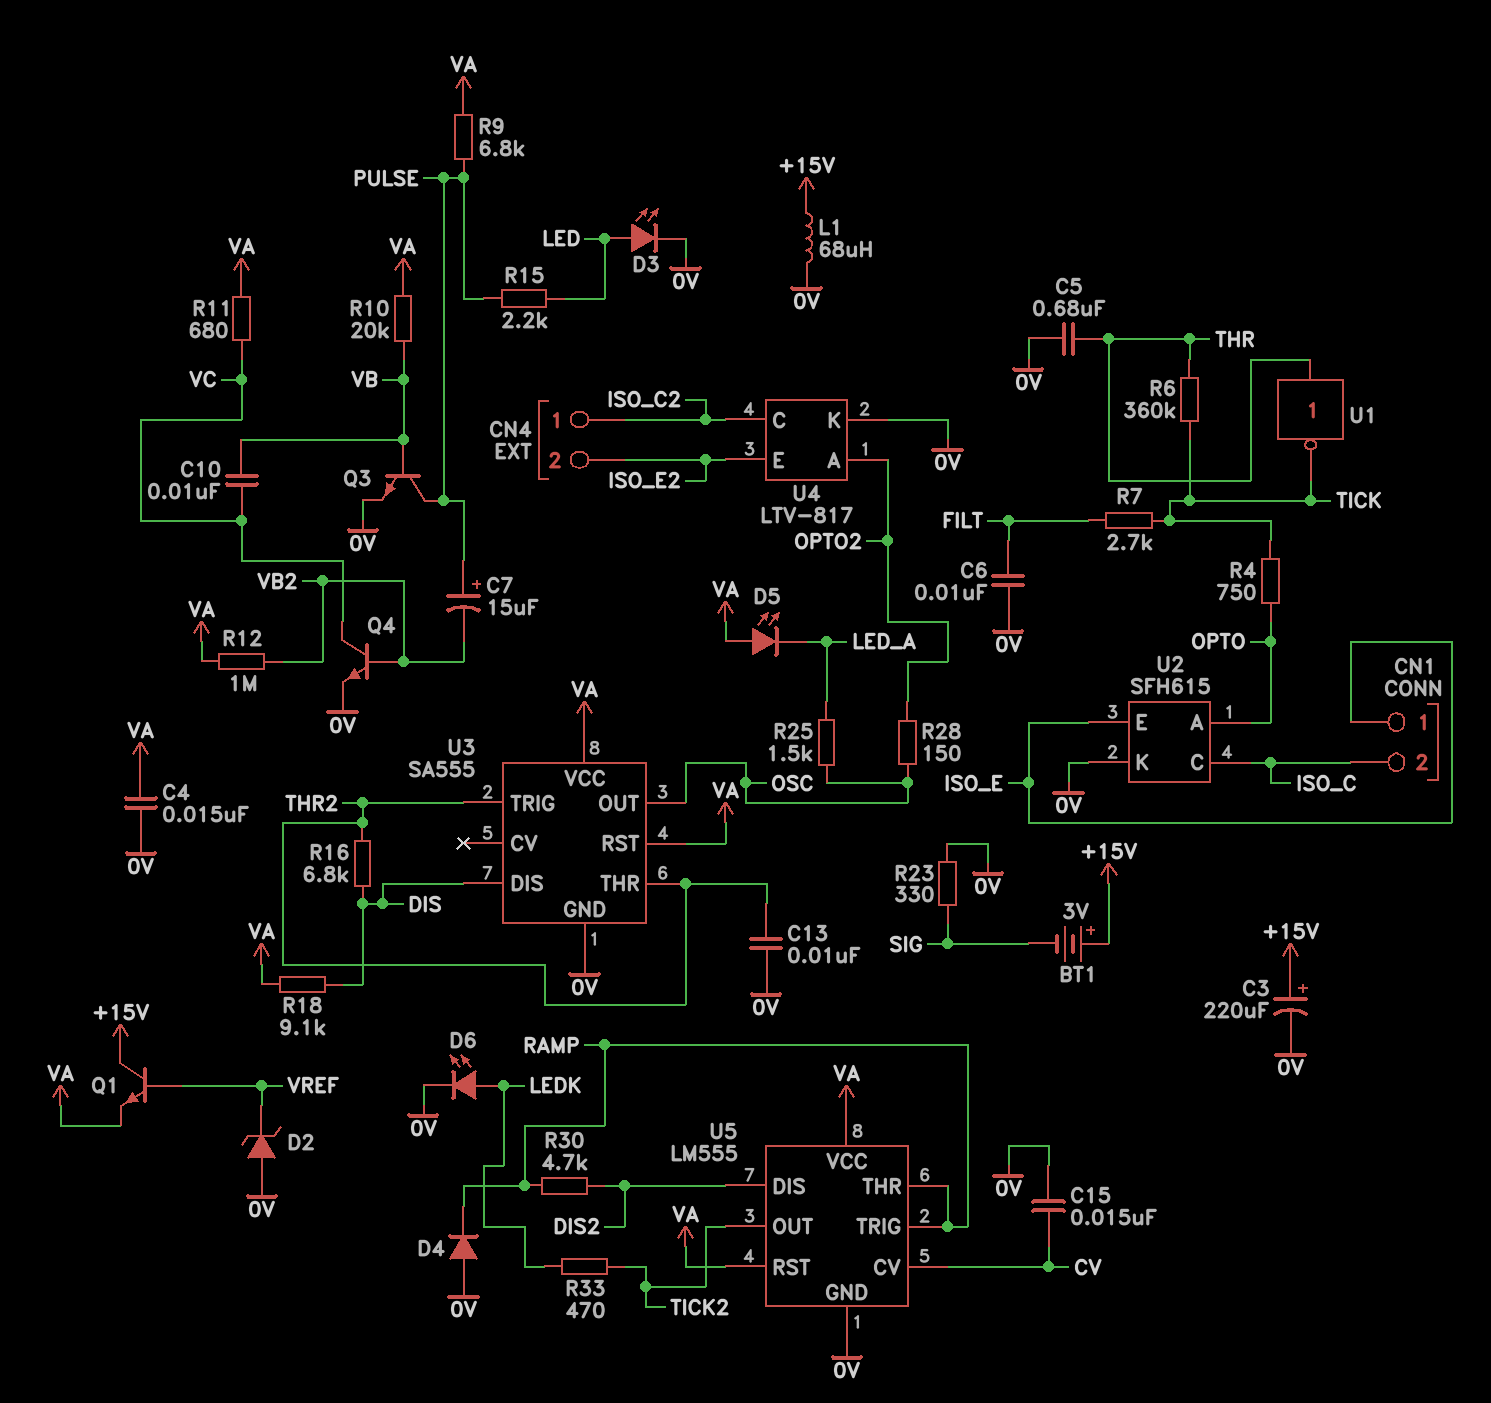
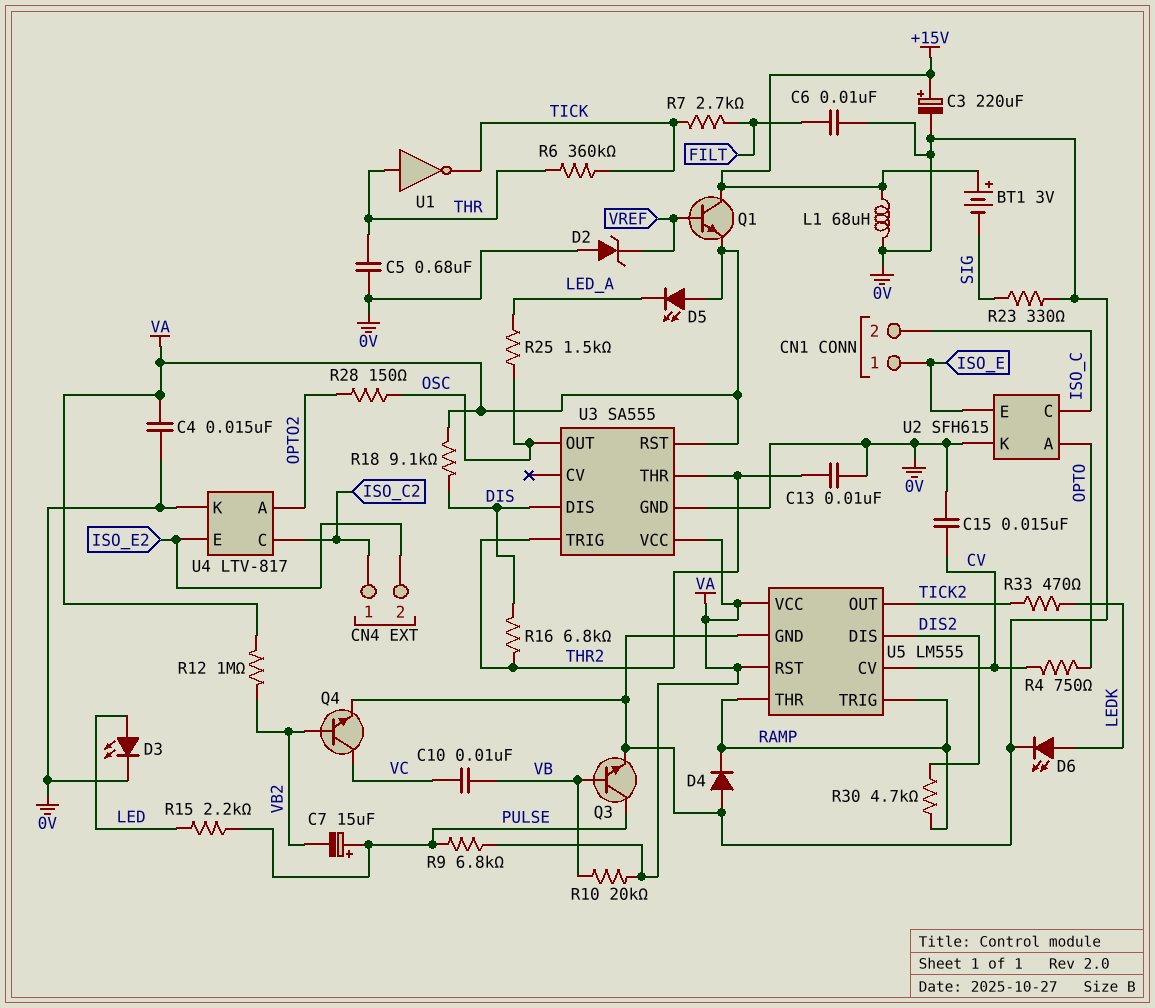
R4: 750 (OPTO, TICK) -> 750 (CV, OPTO)
R11: 680 (VA, VC) -> none

